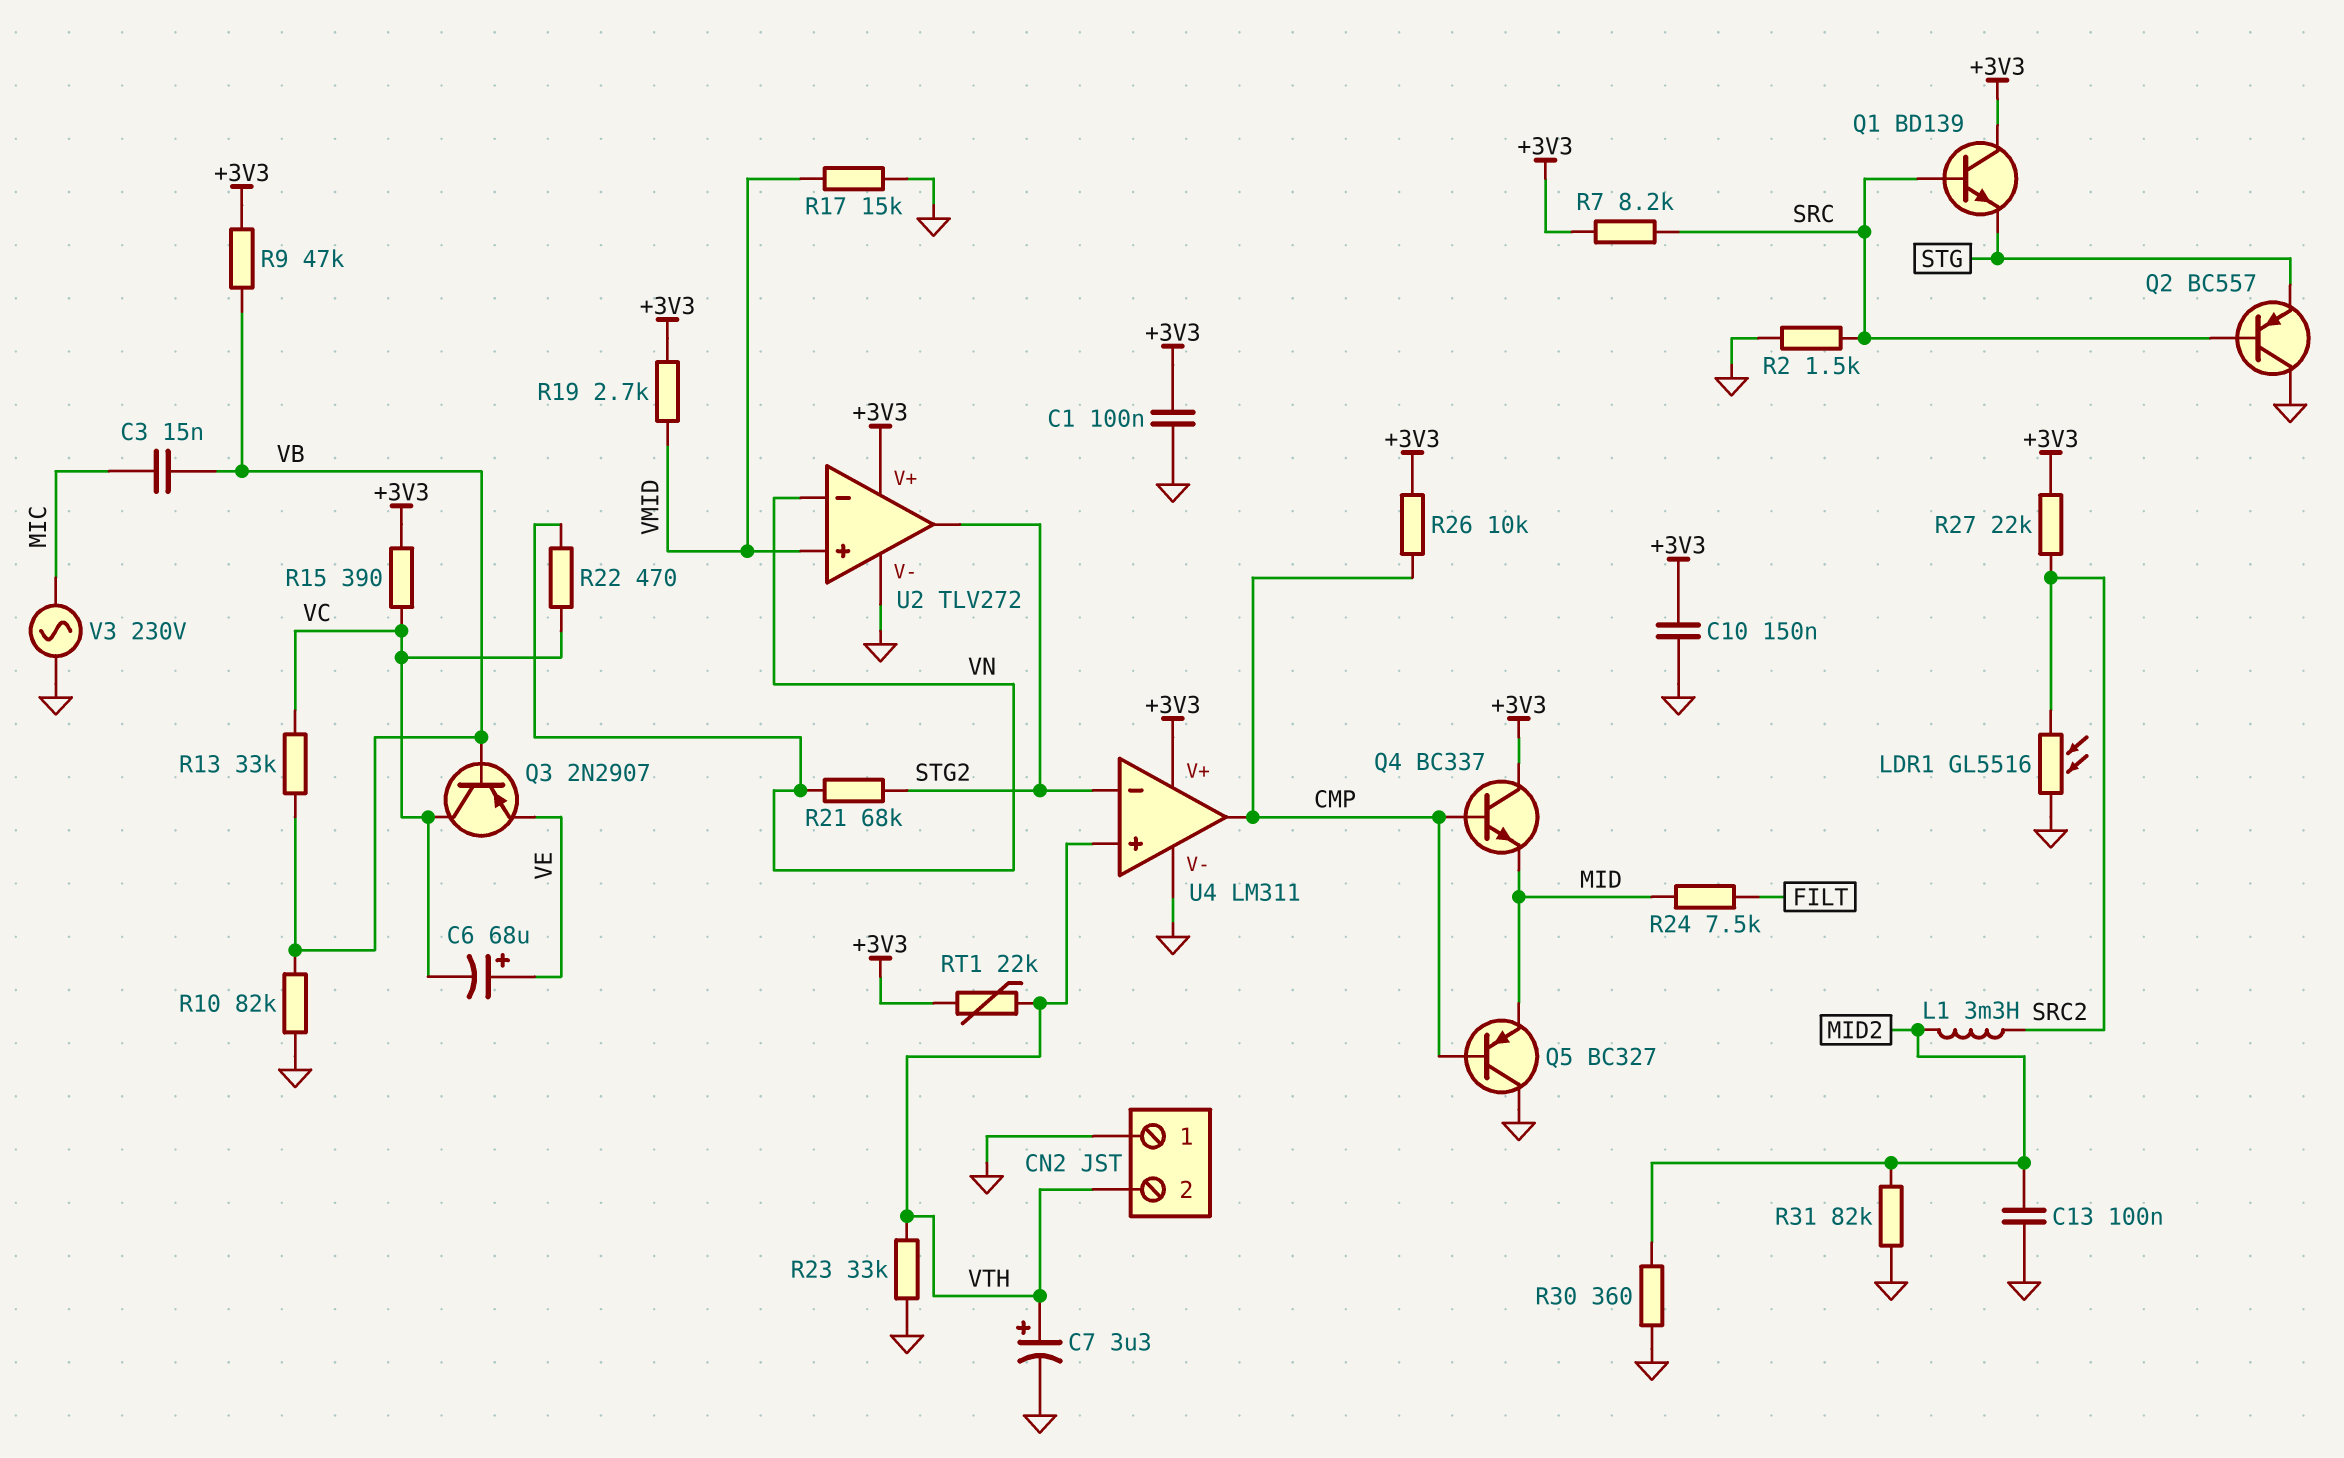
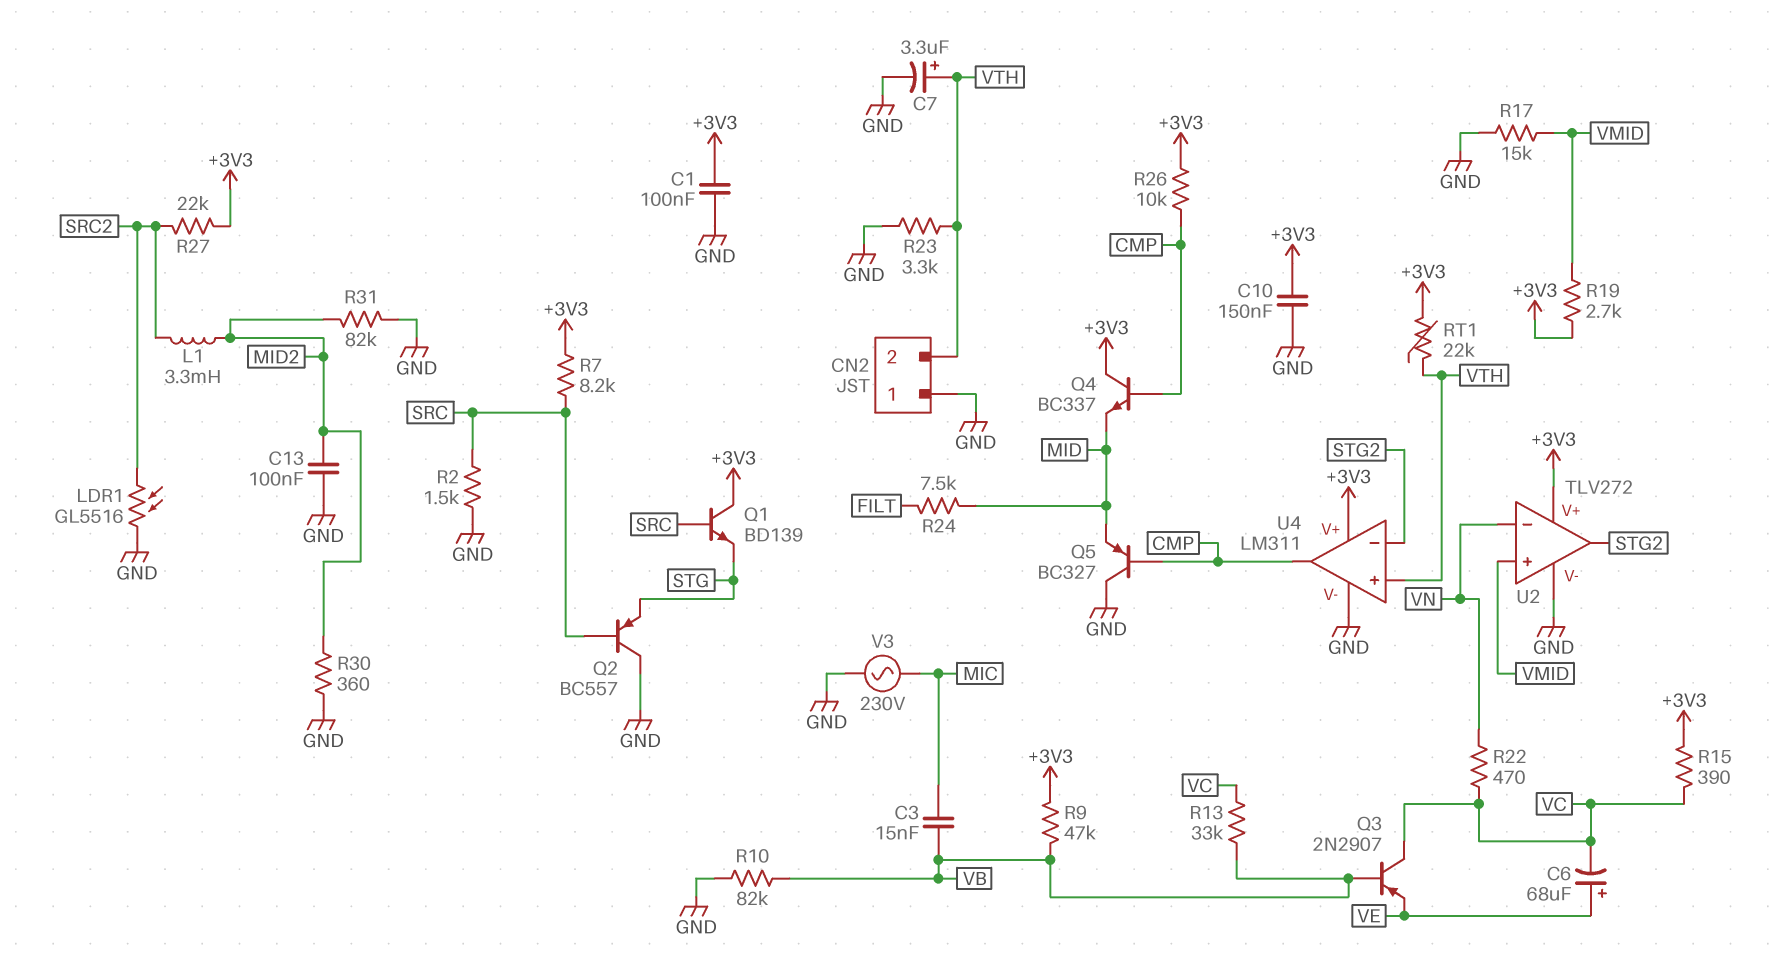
R21: 68k (STG2, VN) -> none
R23: 33k (GND, VTH) -> 3.3k (GND, VTH)

